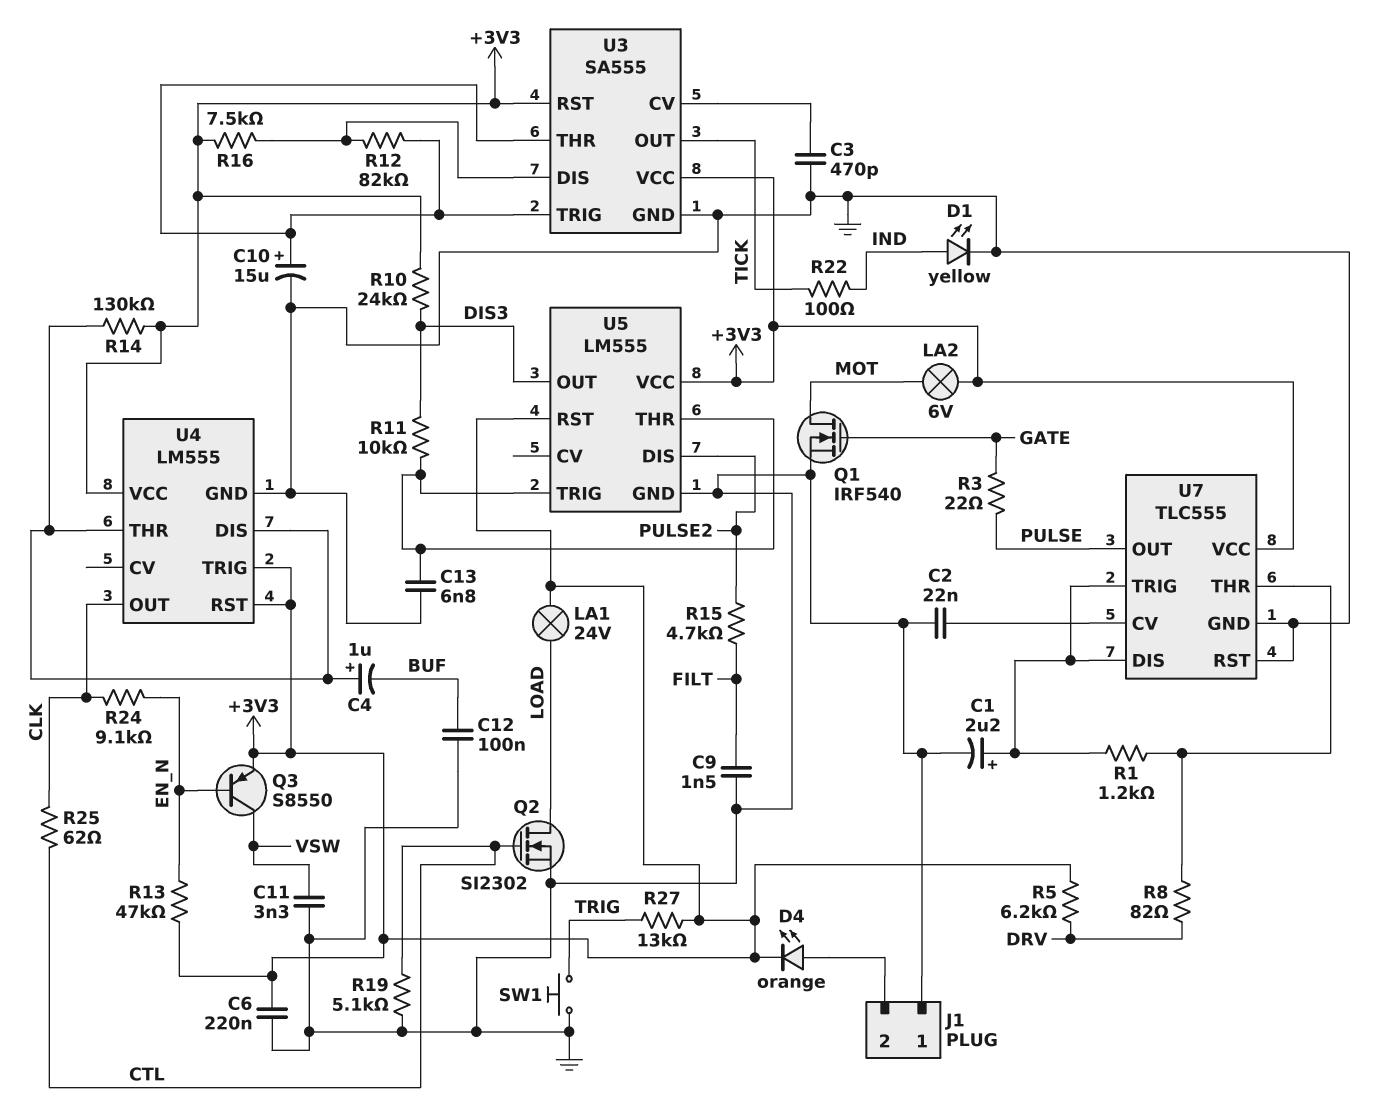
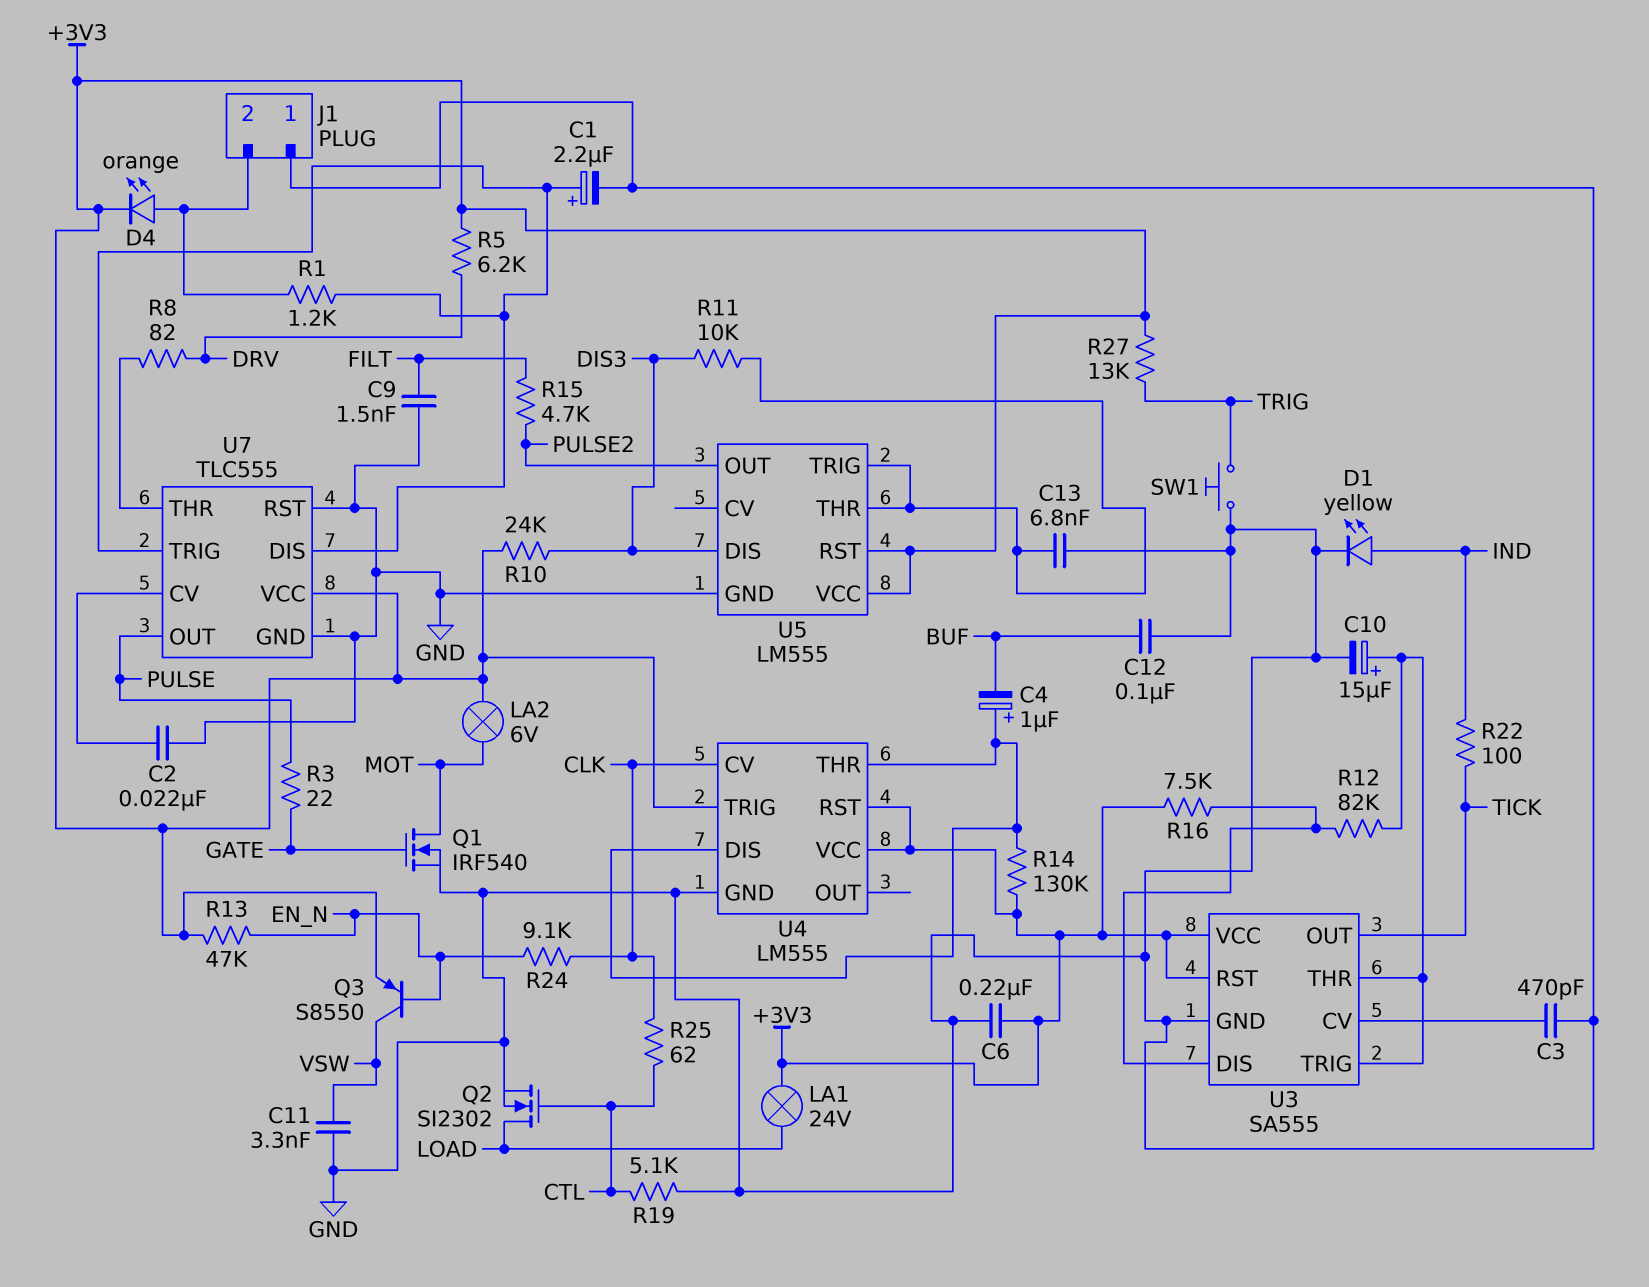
R1: 1.2k (U7/DIS, U7/THR) -> 1.2k (J1/2, U7/DIS)
U4 pin CV: none -> CLK
U4 pin OUT: CLK -> none
U5 pin DIS: PULSE2 -> DIS3
U5 pin OUT: DIS3 -> PULSE2

